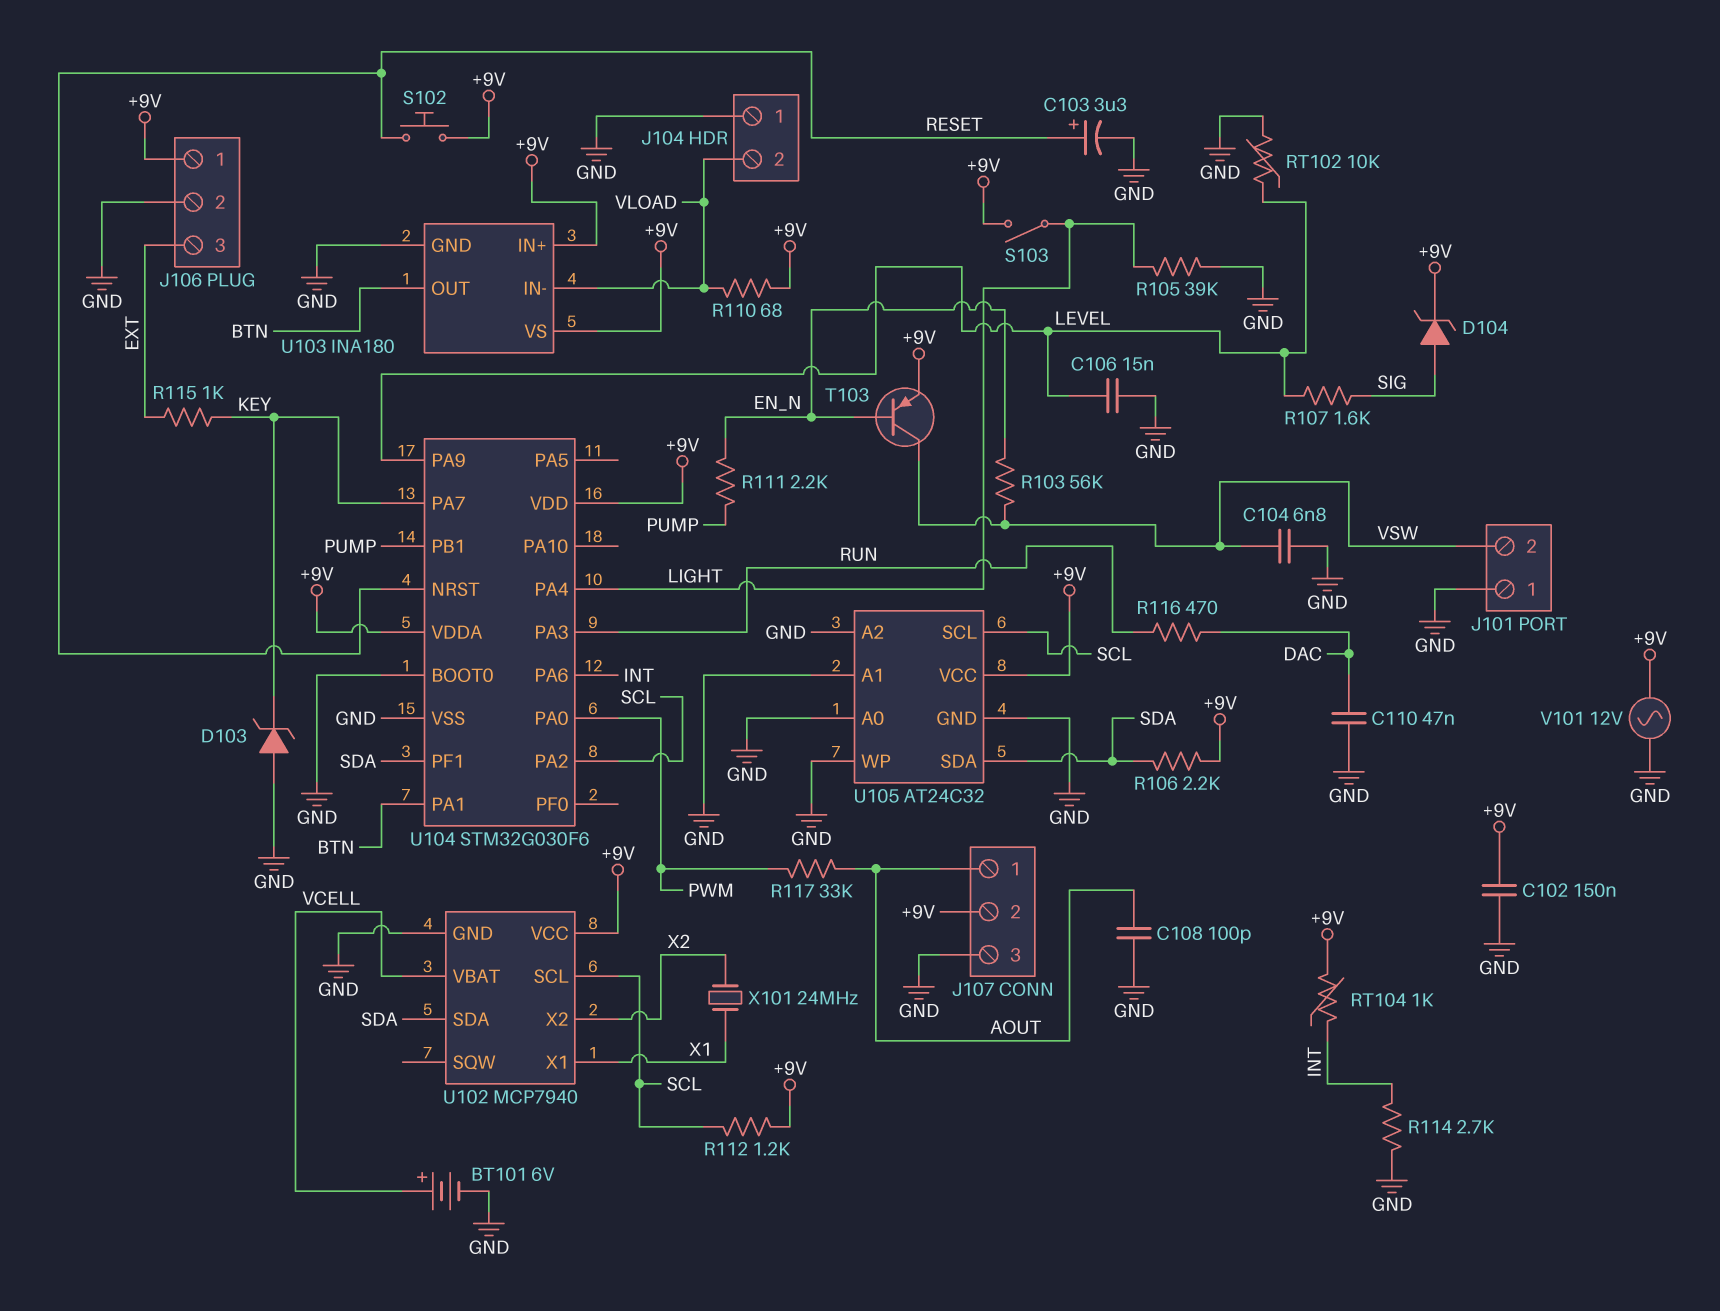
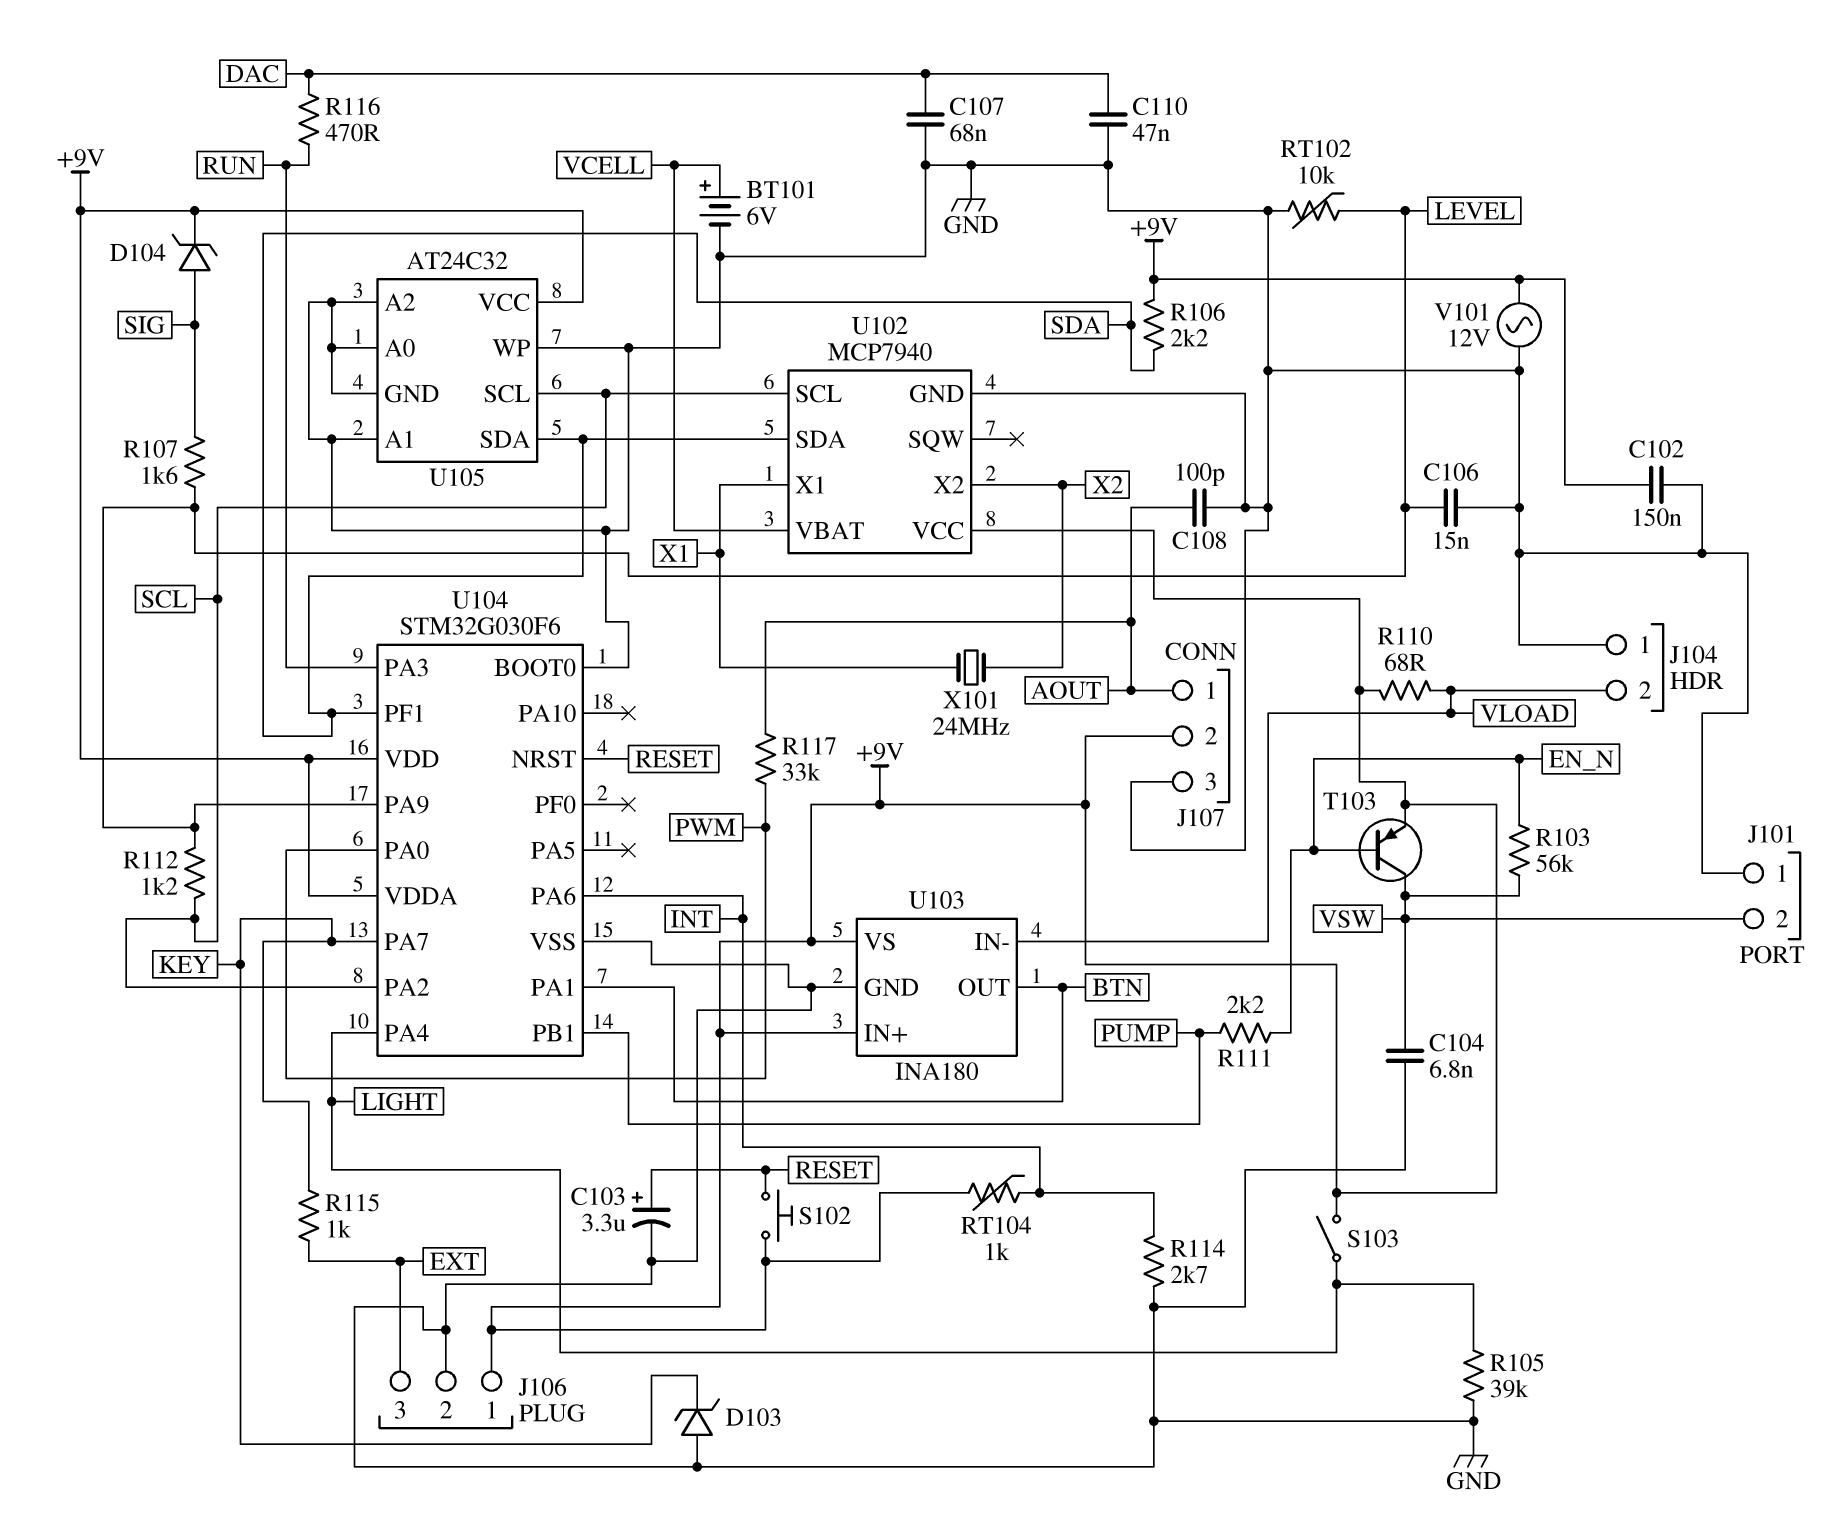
C107: none -> 68nF (DAC, GND)
R112: 1.2k (+9V, SCL) -> 1.2k (LEVEL, SCL)

